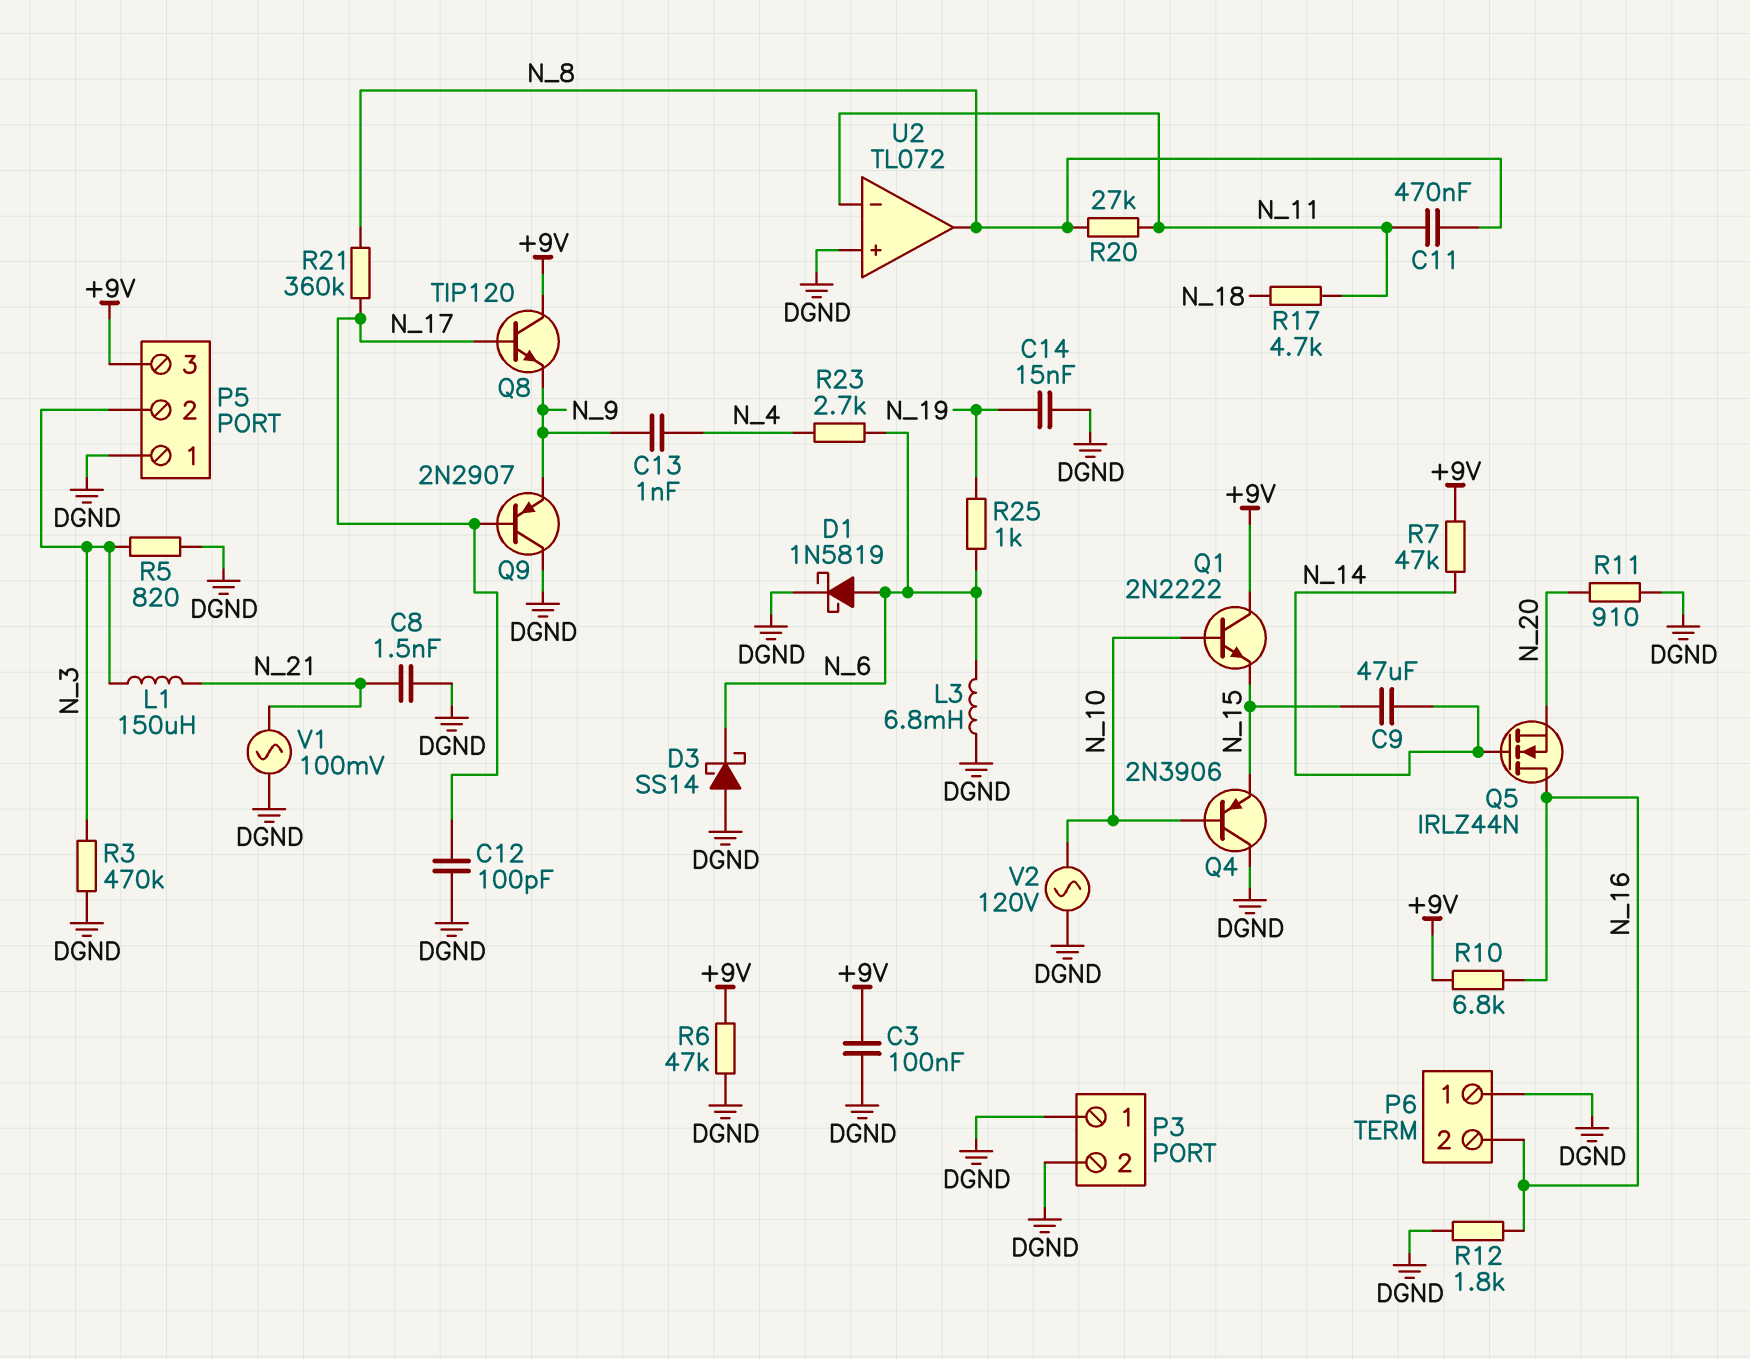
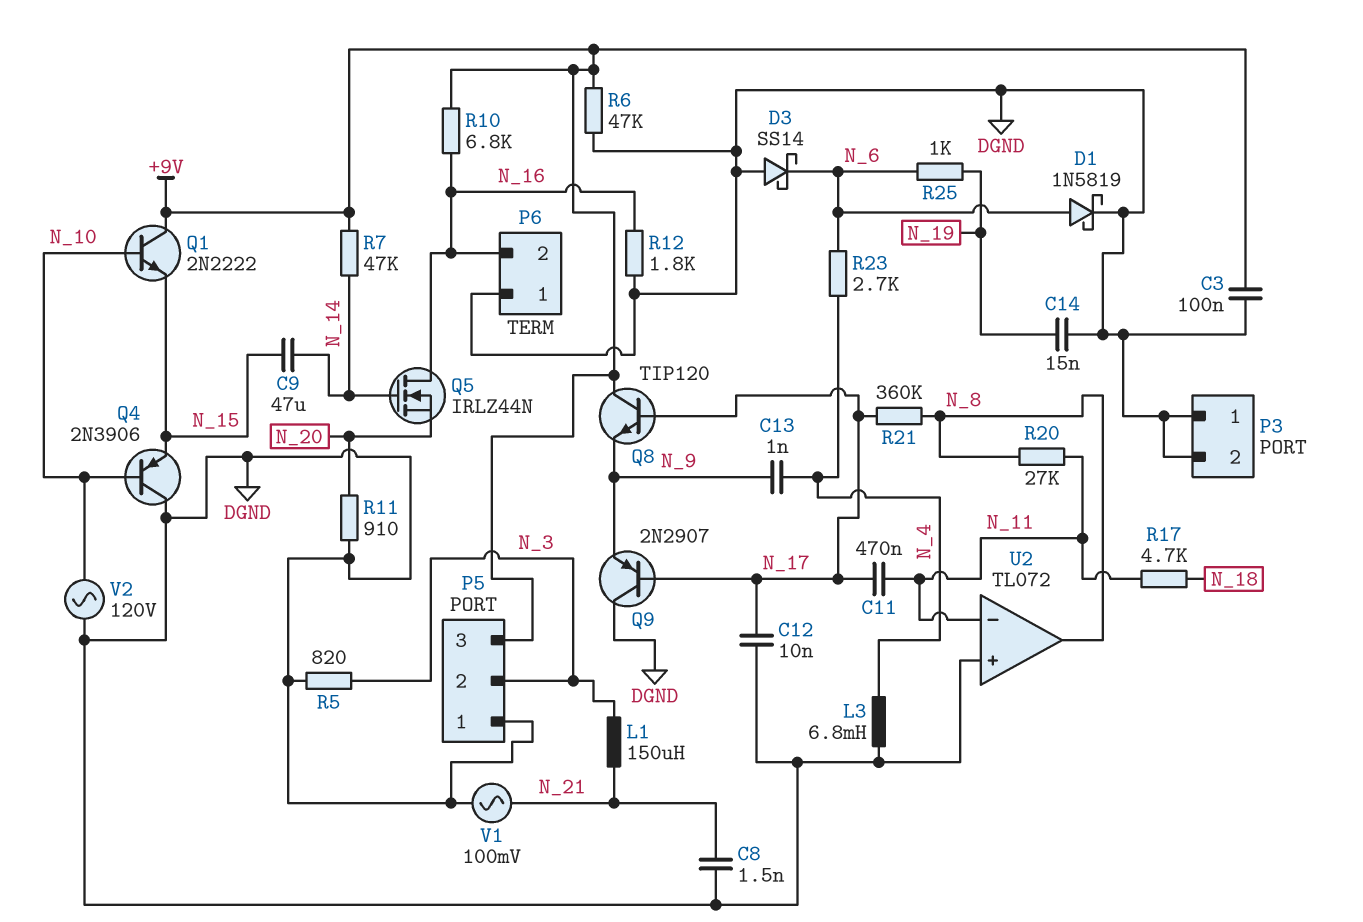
C11: 470nF (N_8, N_11) -> 470nF (N_11, N_17)
C12: 100pF (DGND, N_17) -> 10nF (DGND, N_17)
L3: 6.8mH (DGND, N_6) -> 6.8mH (DGND, N_4)
R3: 470k (DGND, N_3) -> none

